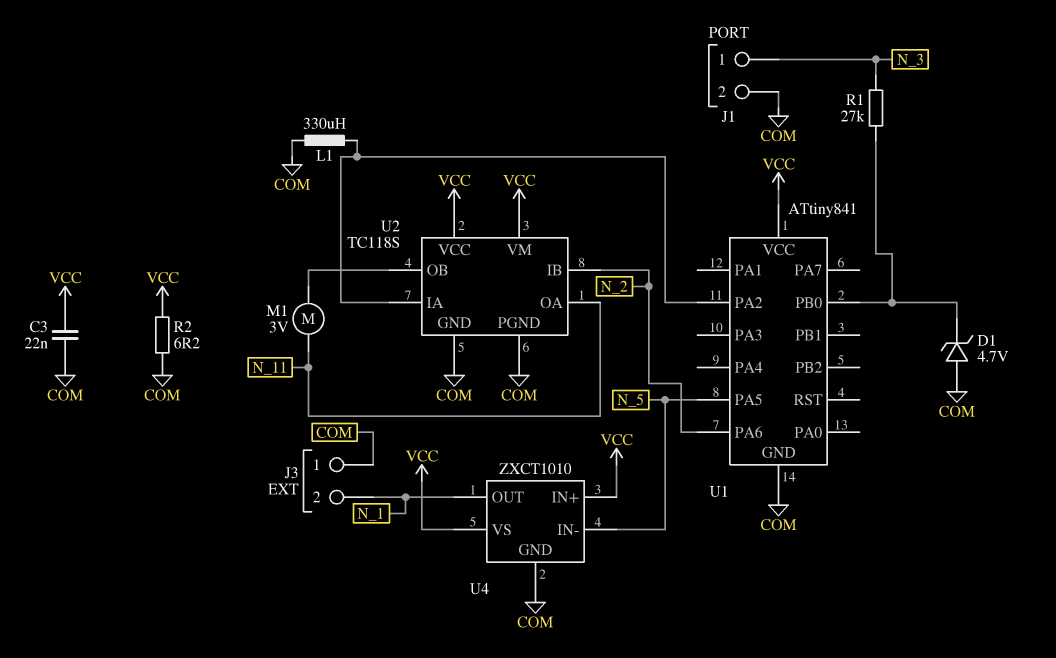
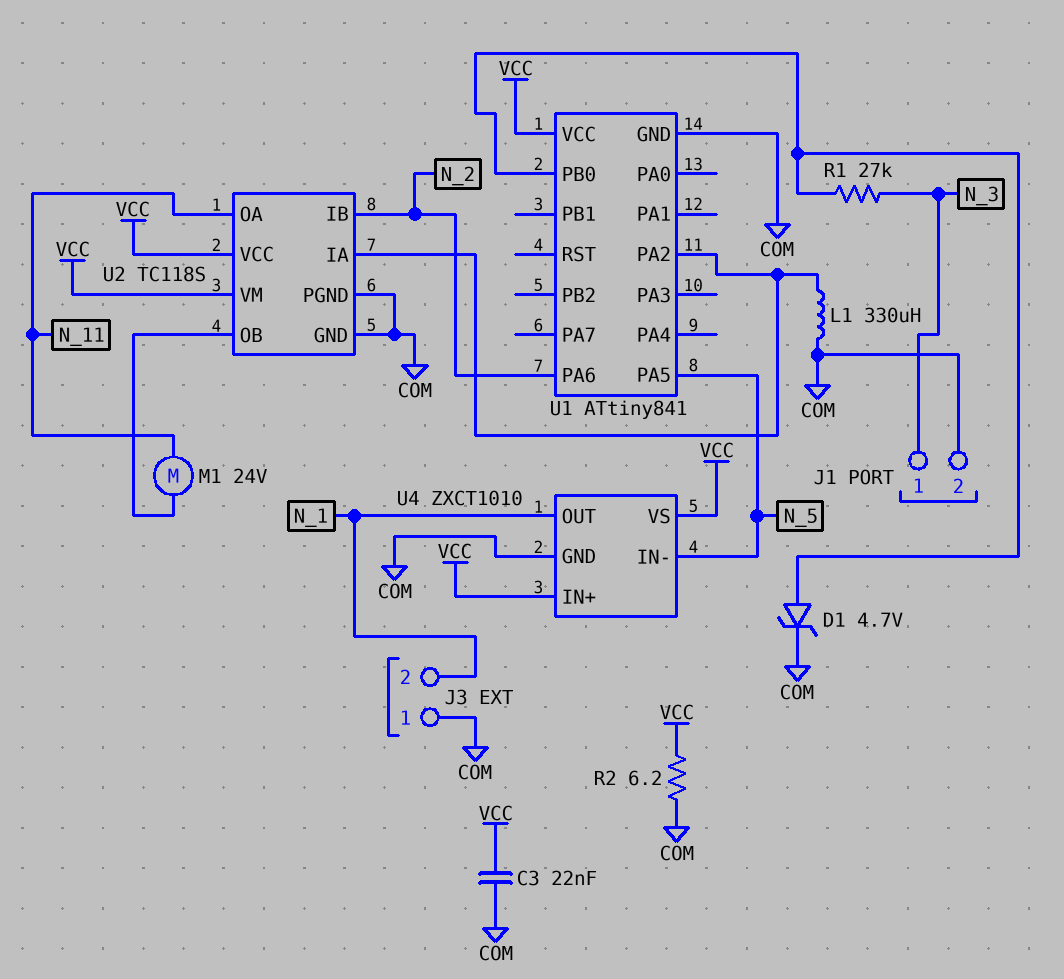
D1: zener 4.7V (A COM, K U1/PB0) -> zener 4.7V (A U1/PB0, K COM)
M1: motor 3V (N_11, U2/OB) -> motor 24V (N_11, U2/OB)

